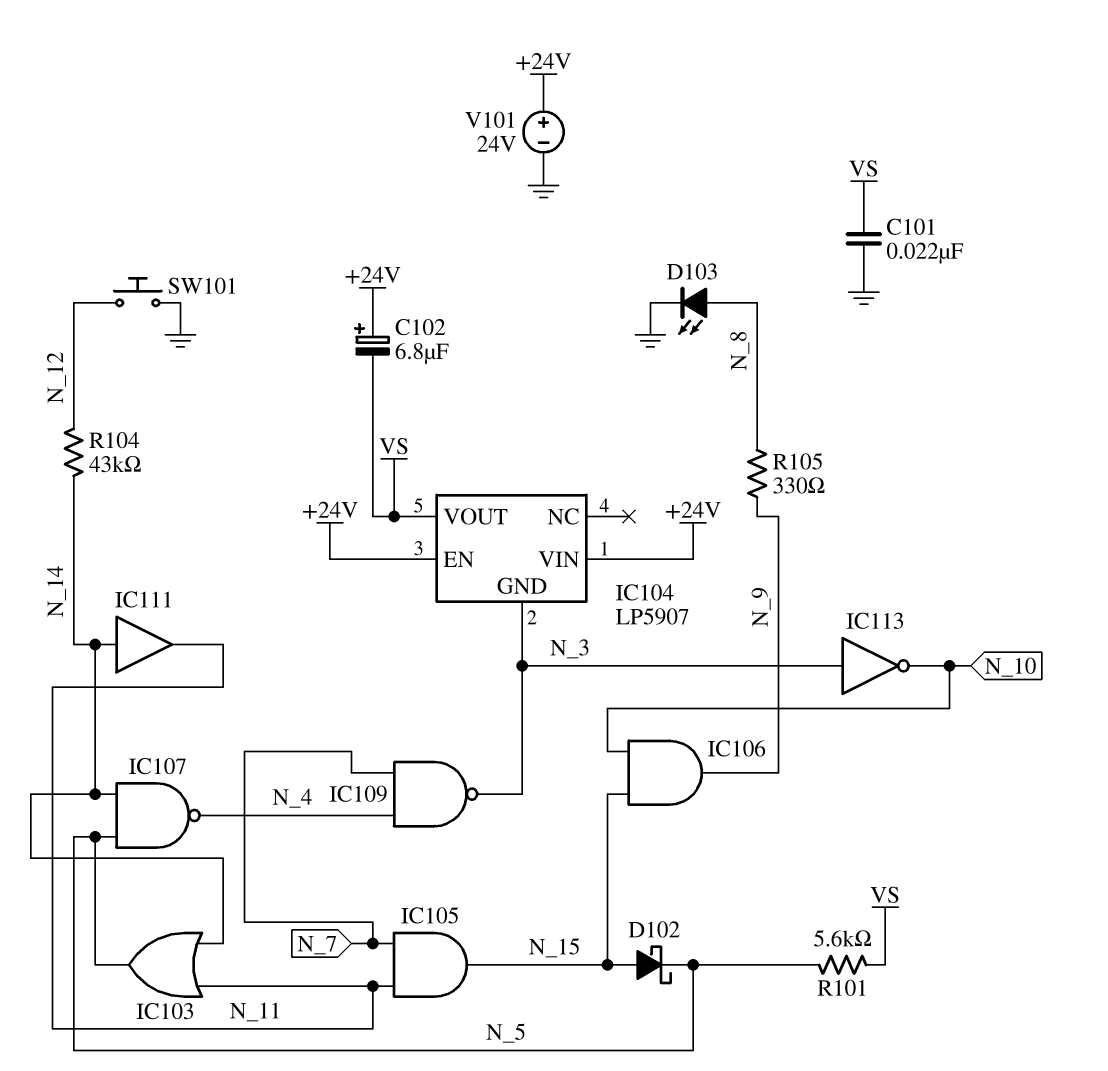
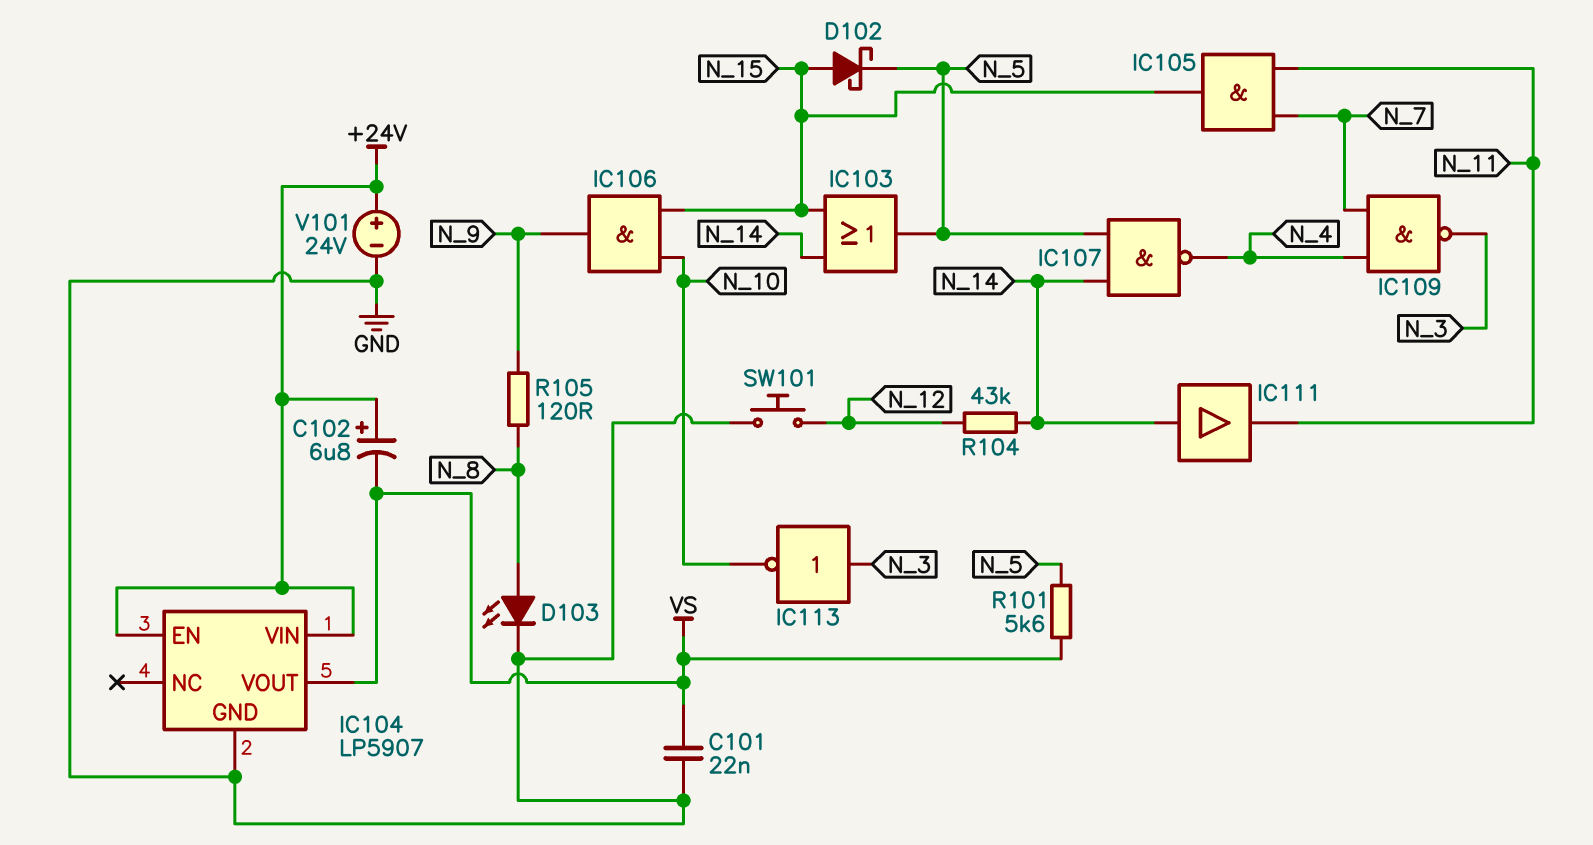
IC103: OR (in N_11, in N_14, out N_5) -> OR (in N_14, in N_15, out N_5)
IC104 pin GND: N_3 -> GND
R105: 330 (N_8, N_9) -> 120 (N_8, N_9)

